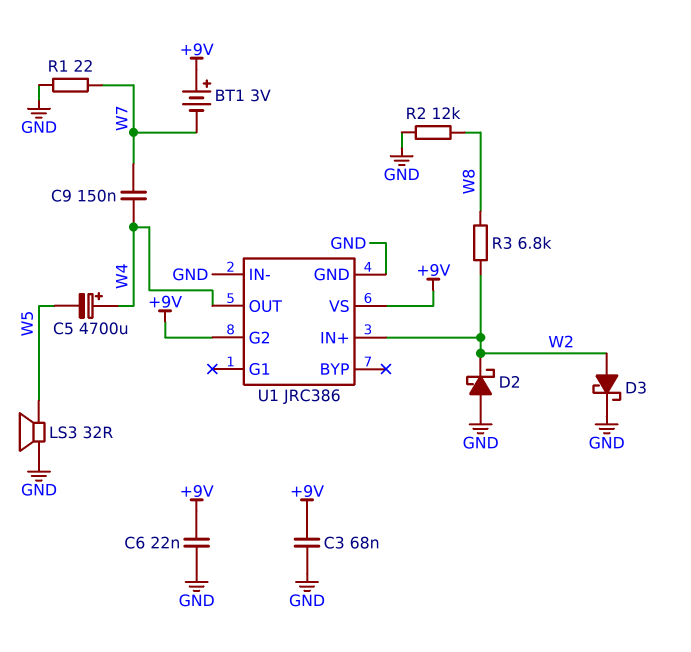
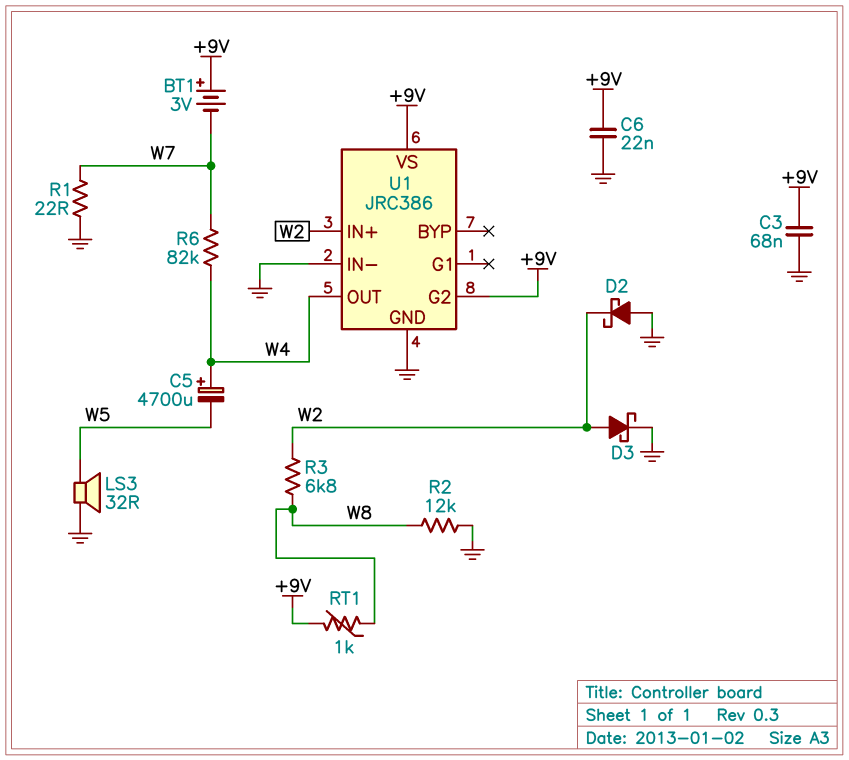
C9: 150nF (W4, W7) -> none
R6: none -> 82k (W4, W7)
RT1: none -> 1k (+9V, W8)

